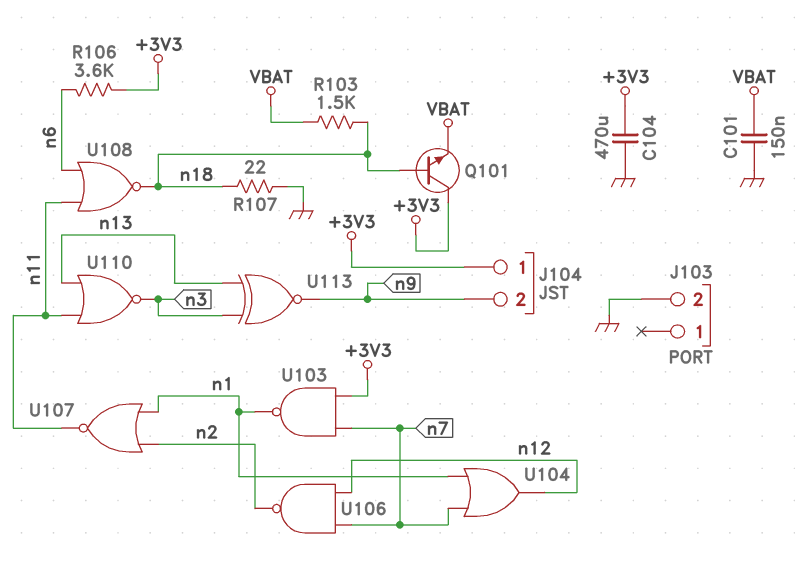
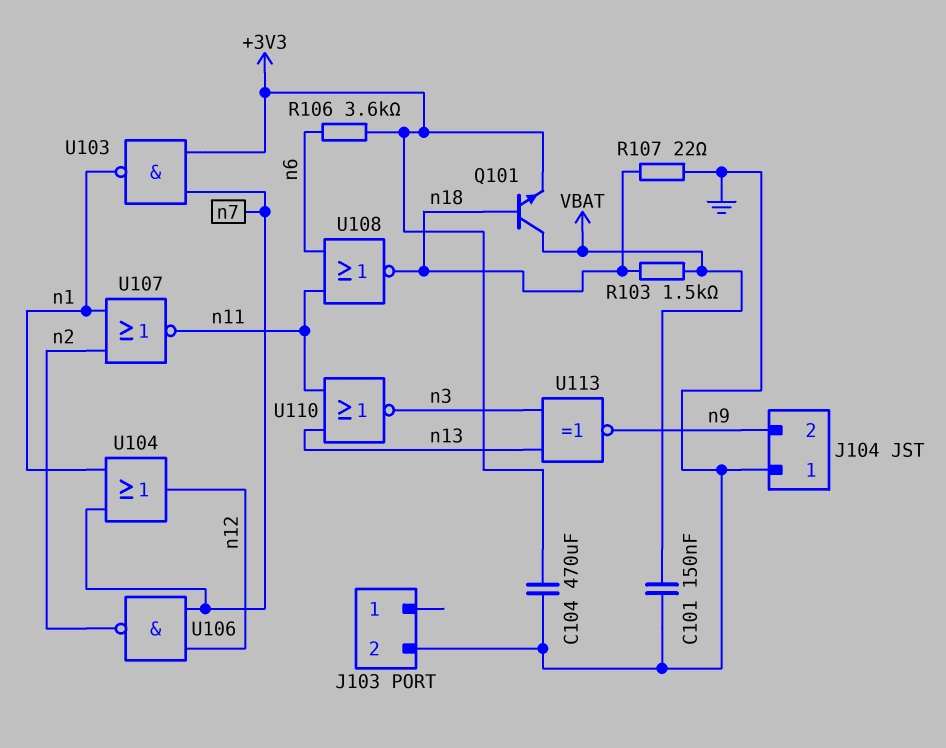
J104 pin 1: +3V3 -> GND
Q101: NPN (B n18, C +3V3, E VBAT) -> NPN (B n18, C VBAT, E +3V3)

